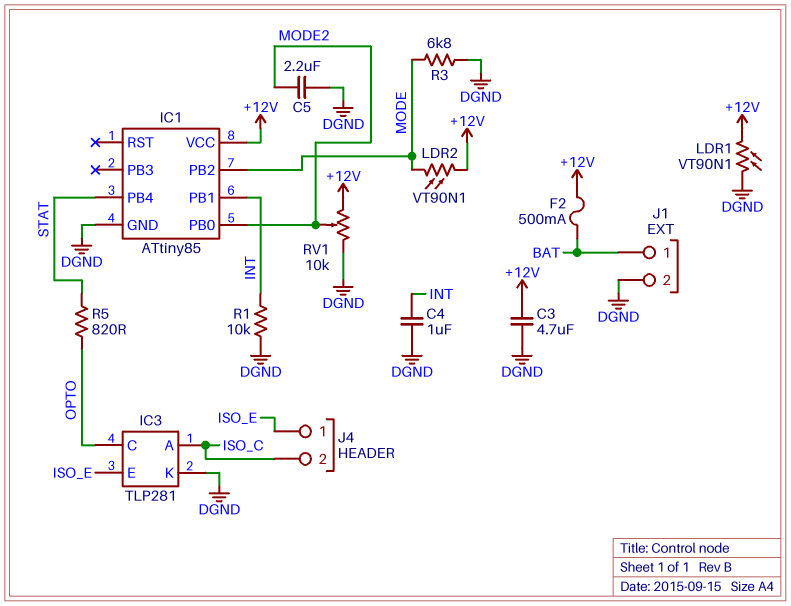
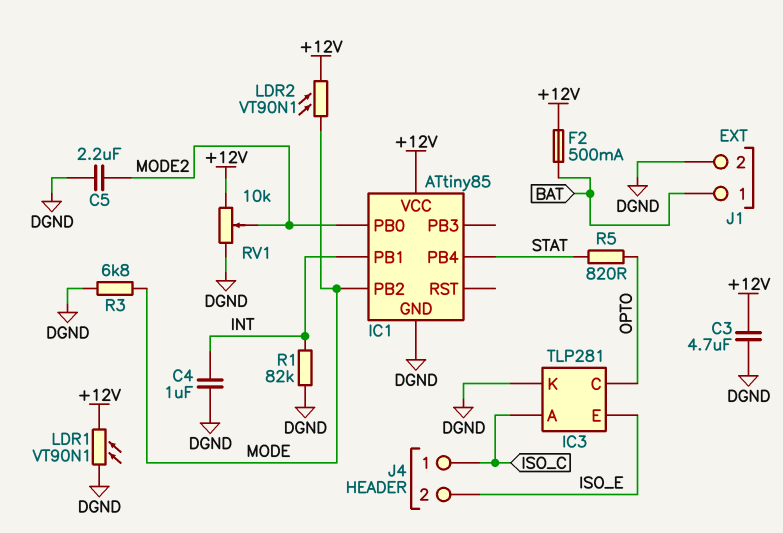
J4 pin 1: ISO_E -> ISO_C
J4 pin 2: ISO_C -> ISO_E
R1: 10k (DGND, INT) -> 82k (DGND, INT)

